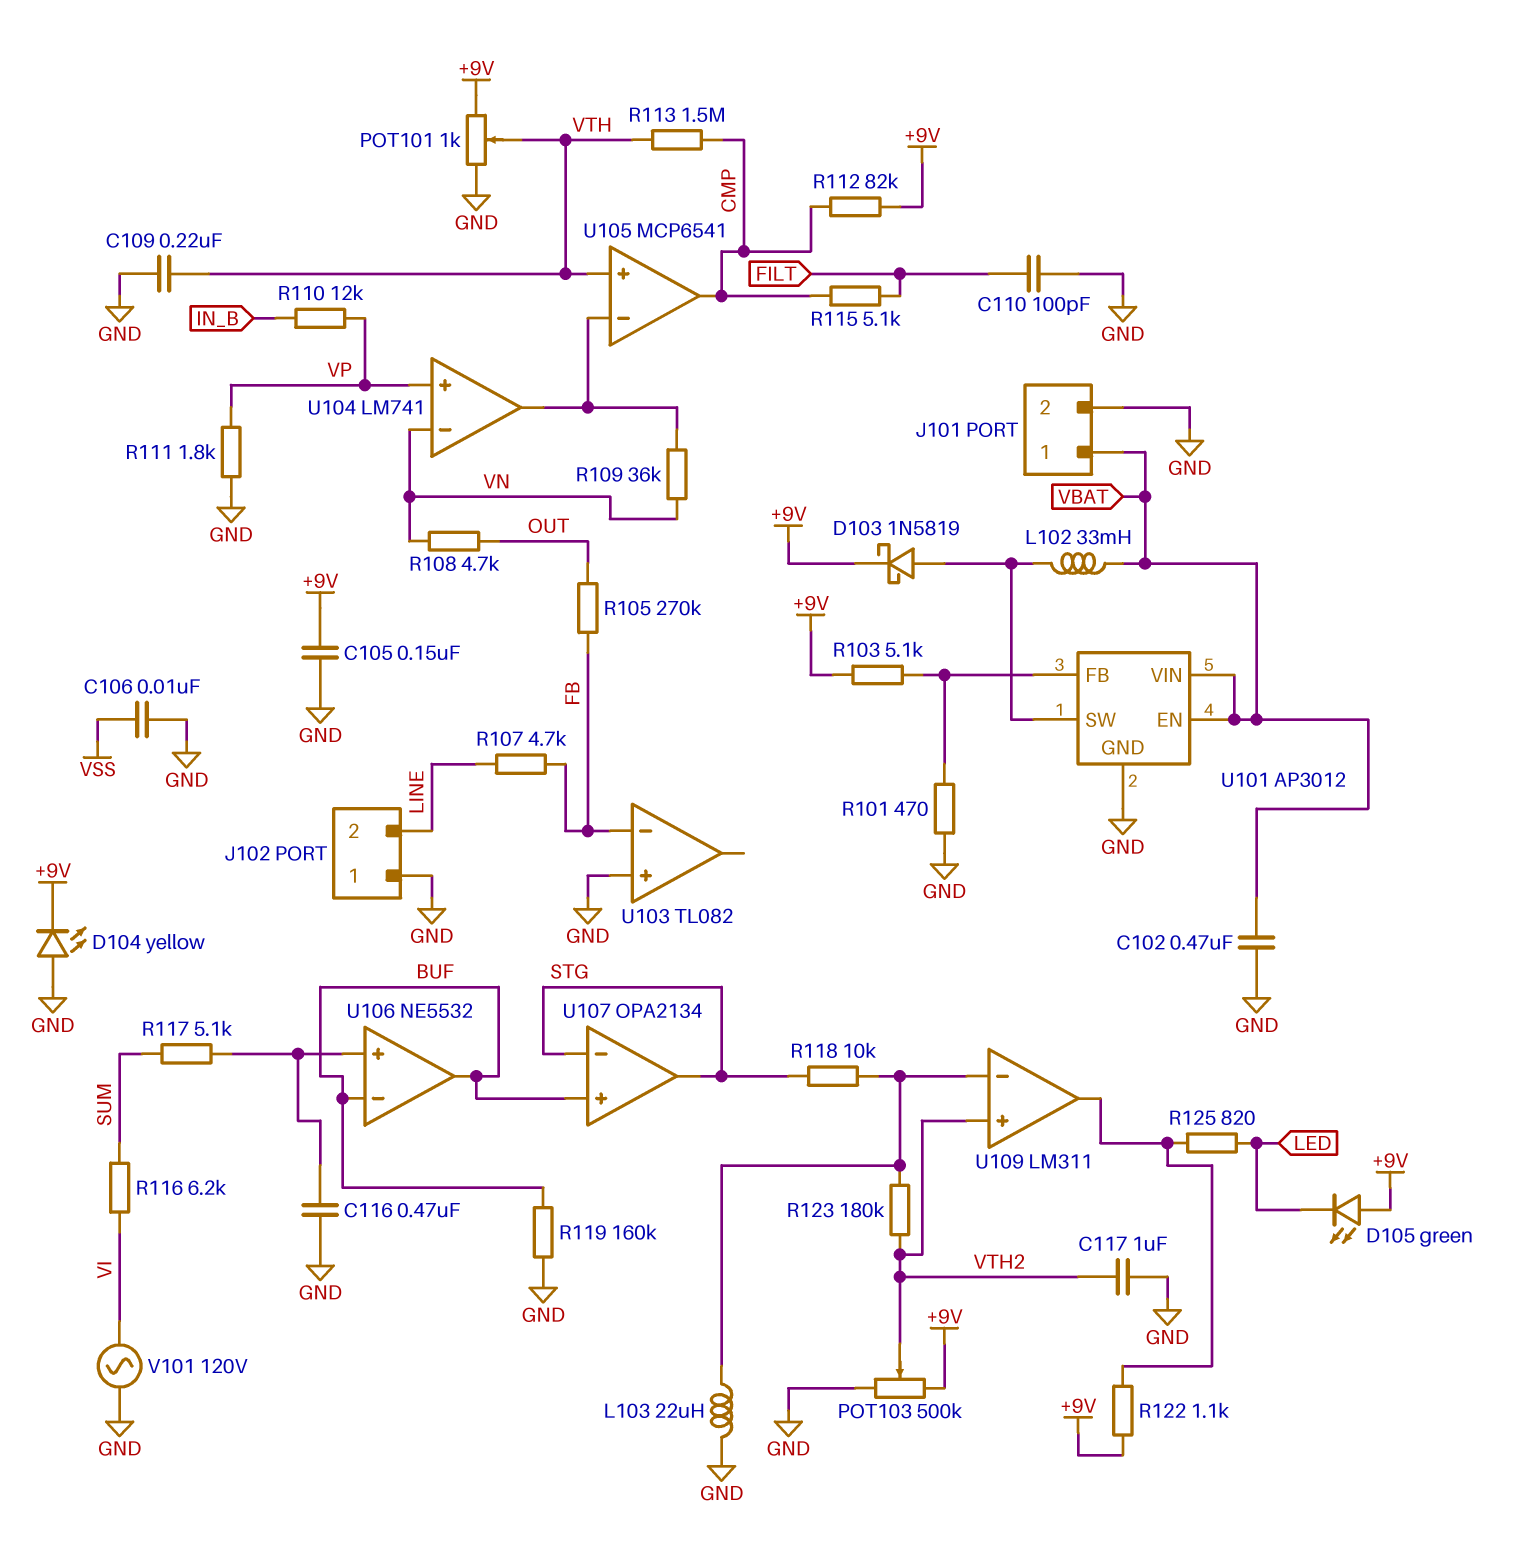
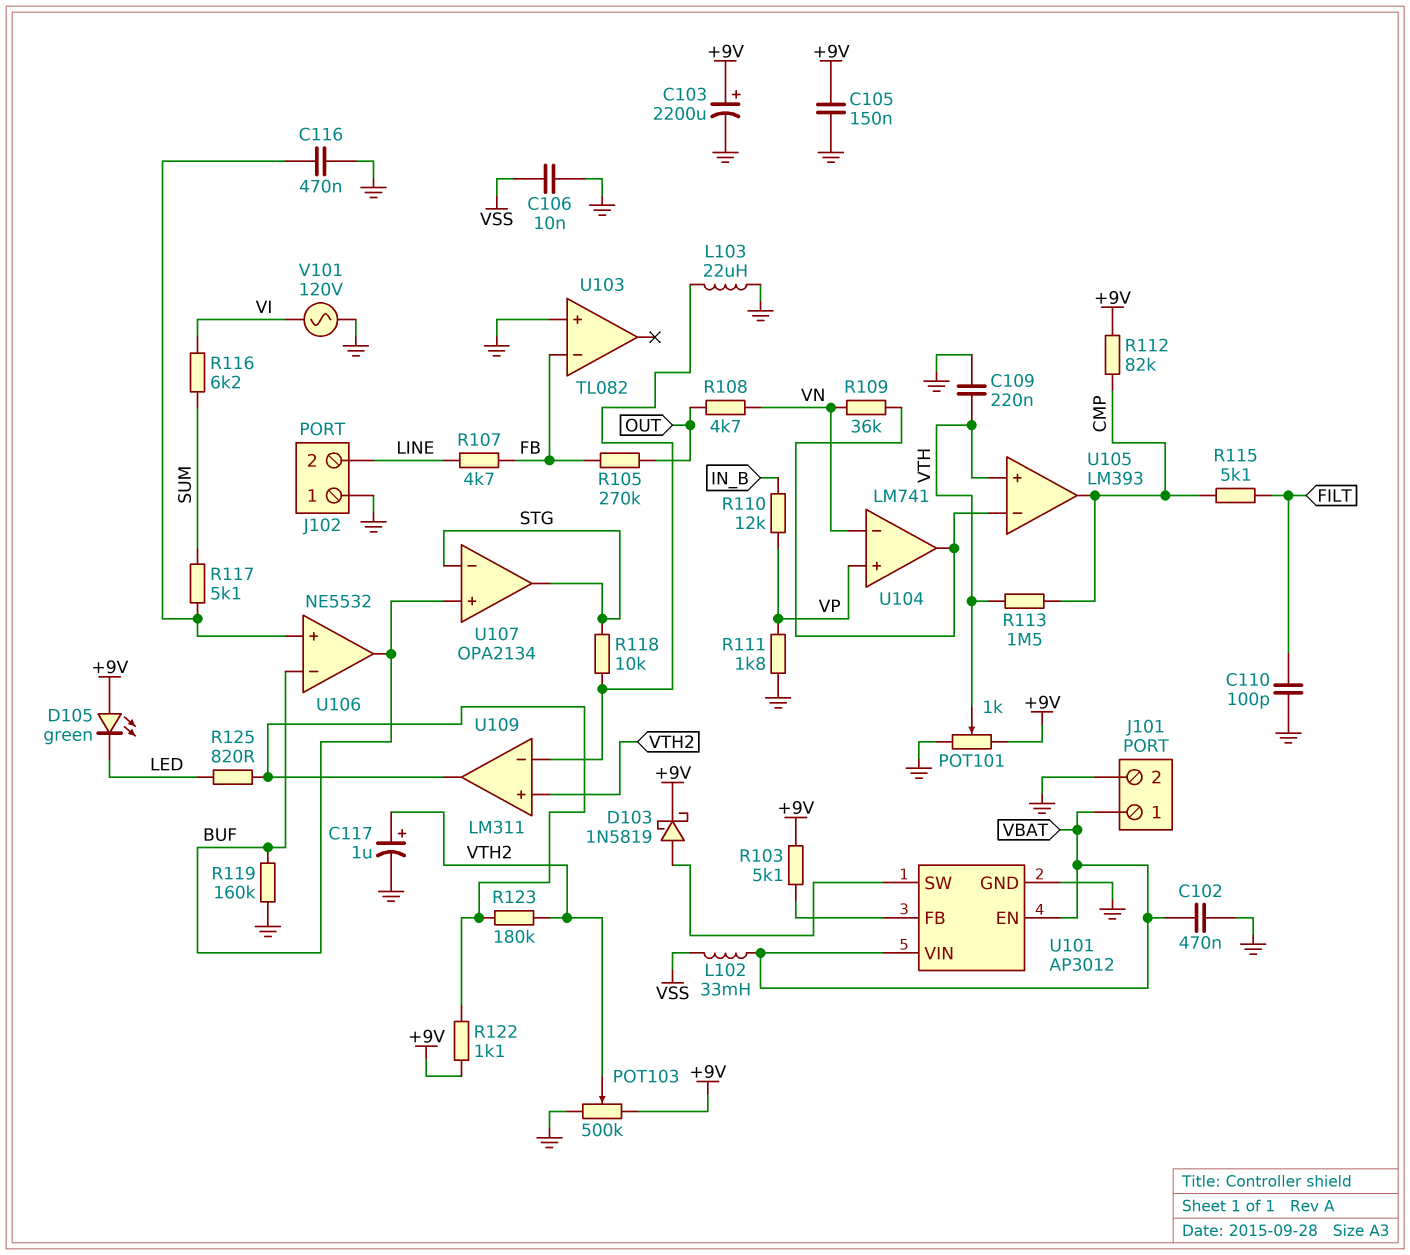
C103: none -> 2200uF (plus +9V, minus GND)
C117: 1uF (GND, VTH2) -> 1uF (plus VTH2, minus GND)
D104: LED yellow (A GND, K +9V) -> none
L102: 33mH (U101/SW, VBAT) -> 33mH (VBAT, VSS)
R101: 470 (GND, U101/FB) -> none
R123: 180k (U109/in-, VTH2) -> 180k (U109/out, VTH2)
U105: MCP6541 -> LM393

